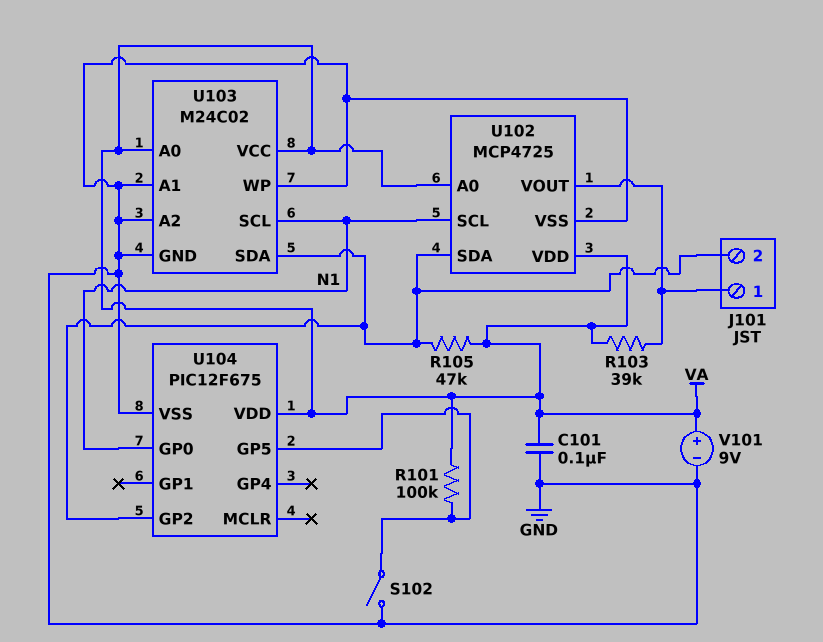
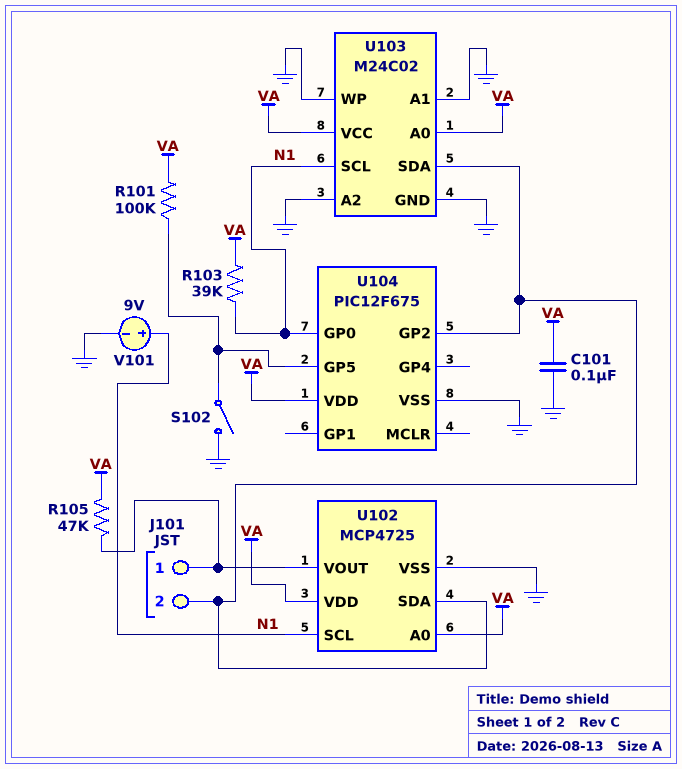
R103: 39k (J101/1, VA) -> 39k (N1, VA)
R105: 47k (J101/2, VA) -> 47k (J101/1, VA)
V101: 9V (plus VA, minus GND) -> 9V (plus N1, minus GND)

